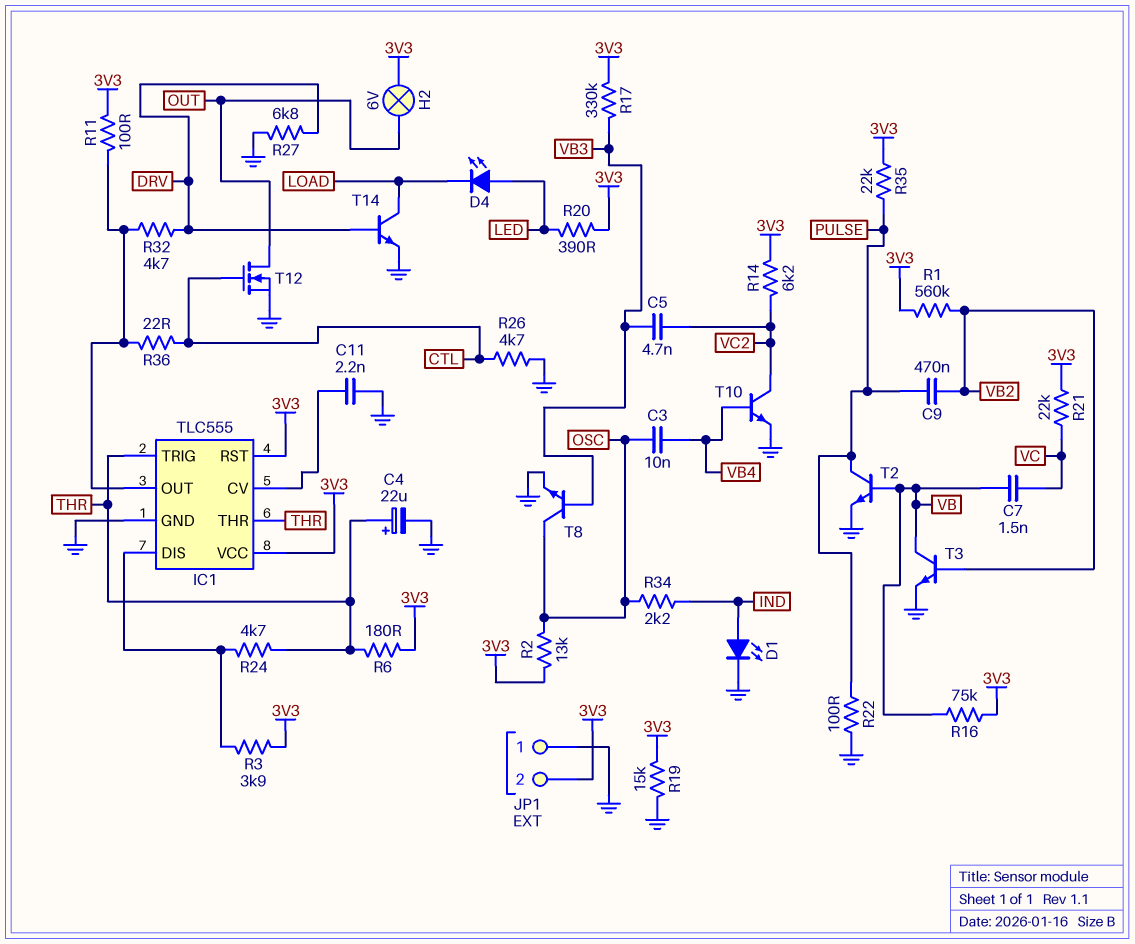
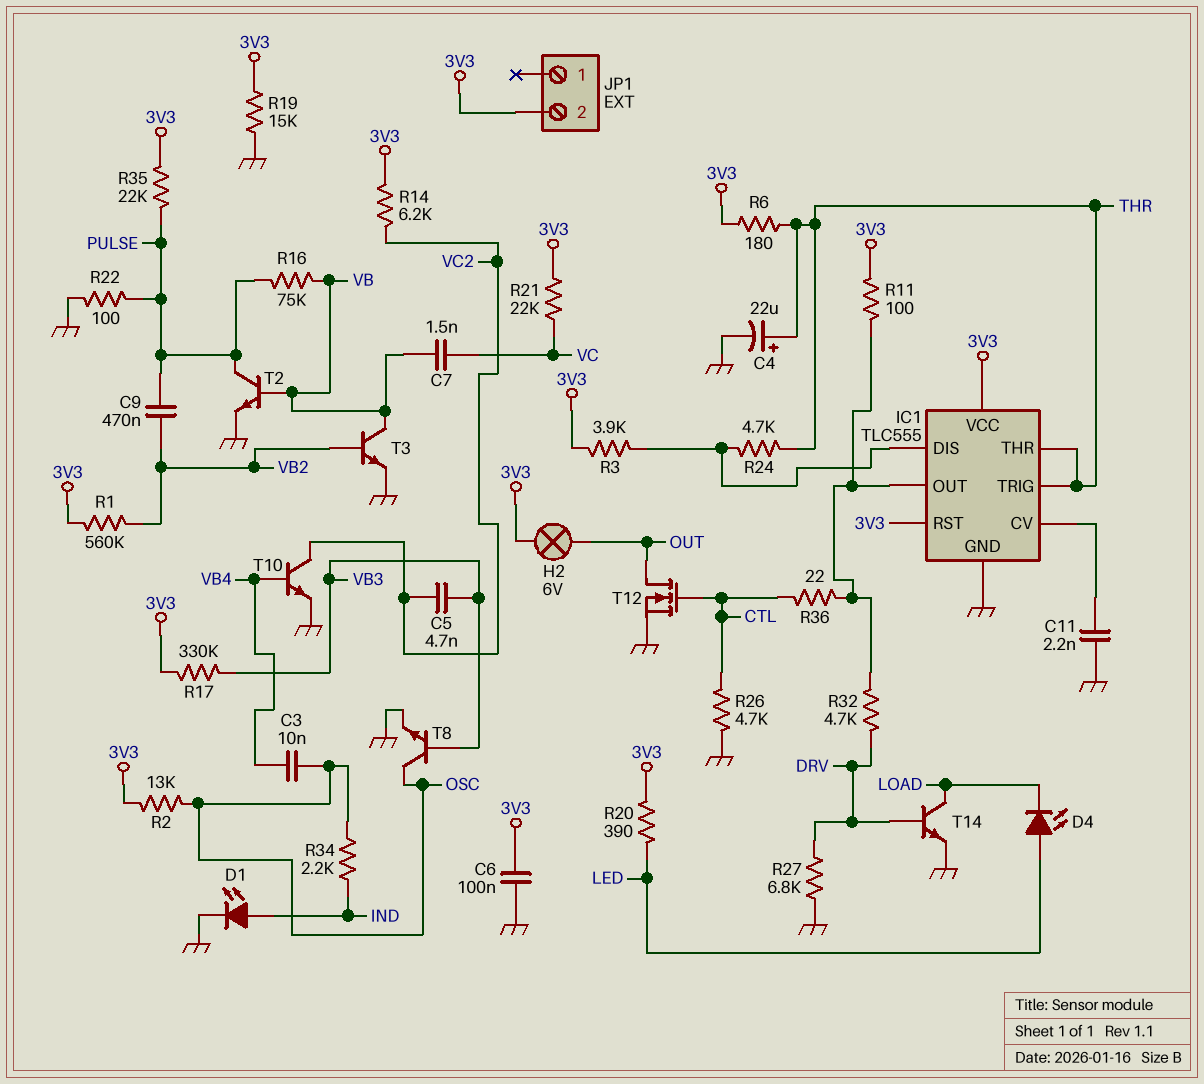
C6: none -> 100nF (3V3, GND)
JP1 pin 1: GND -> none
R16: 75k (3V3, VB) -> 75k (PULSE, VB)

